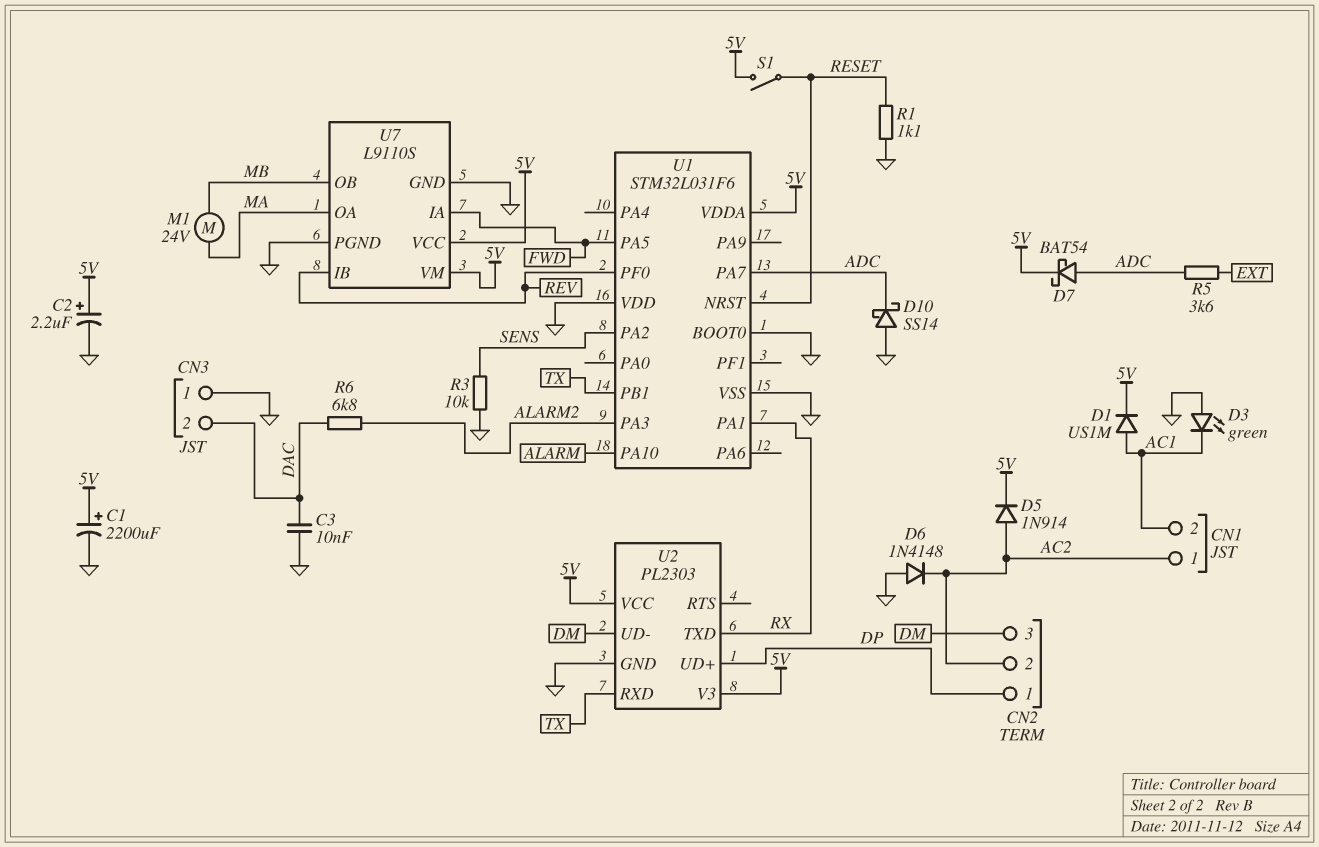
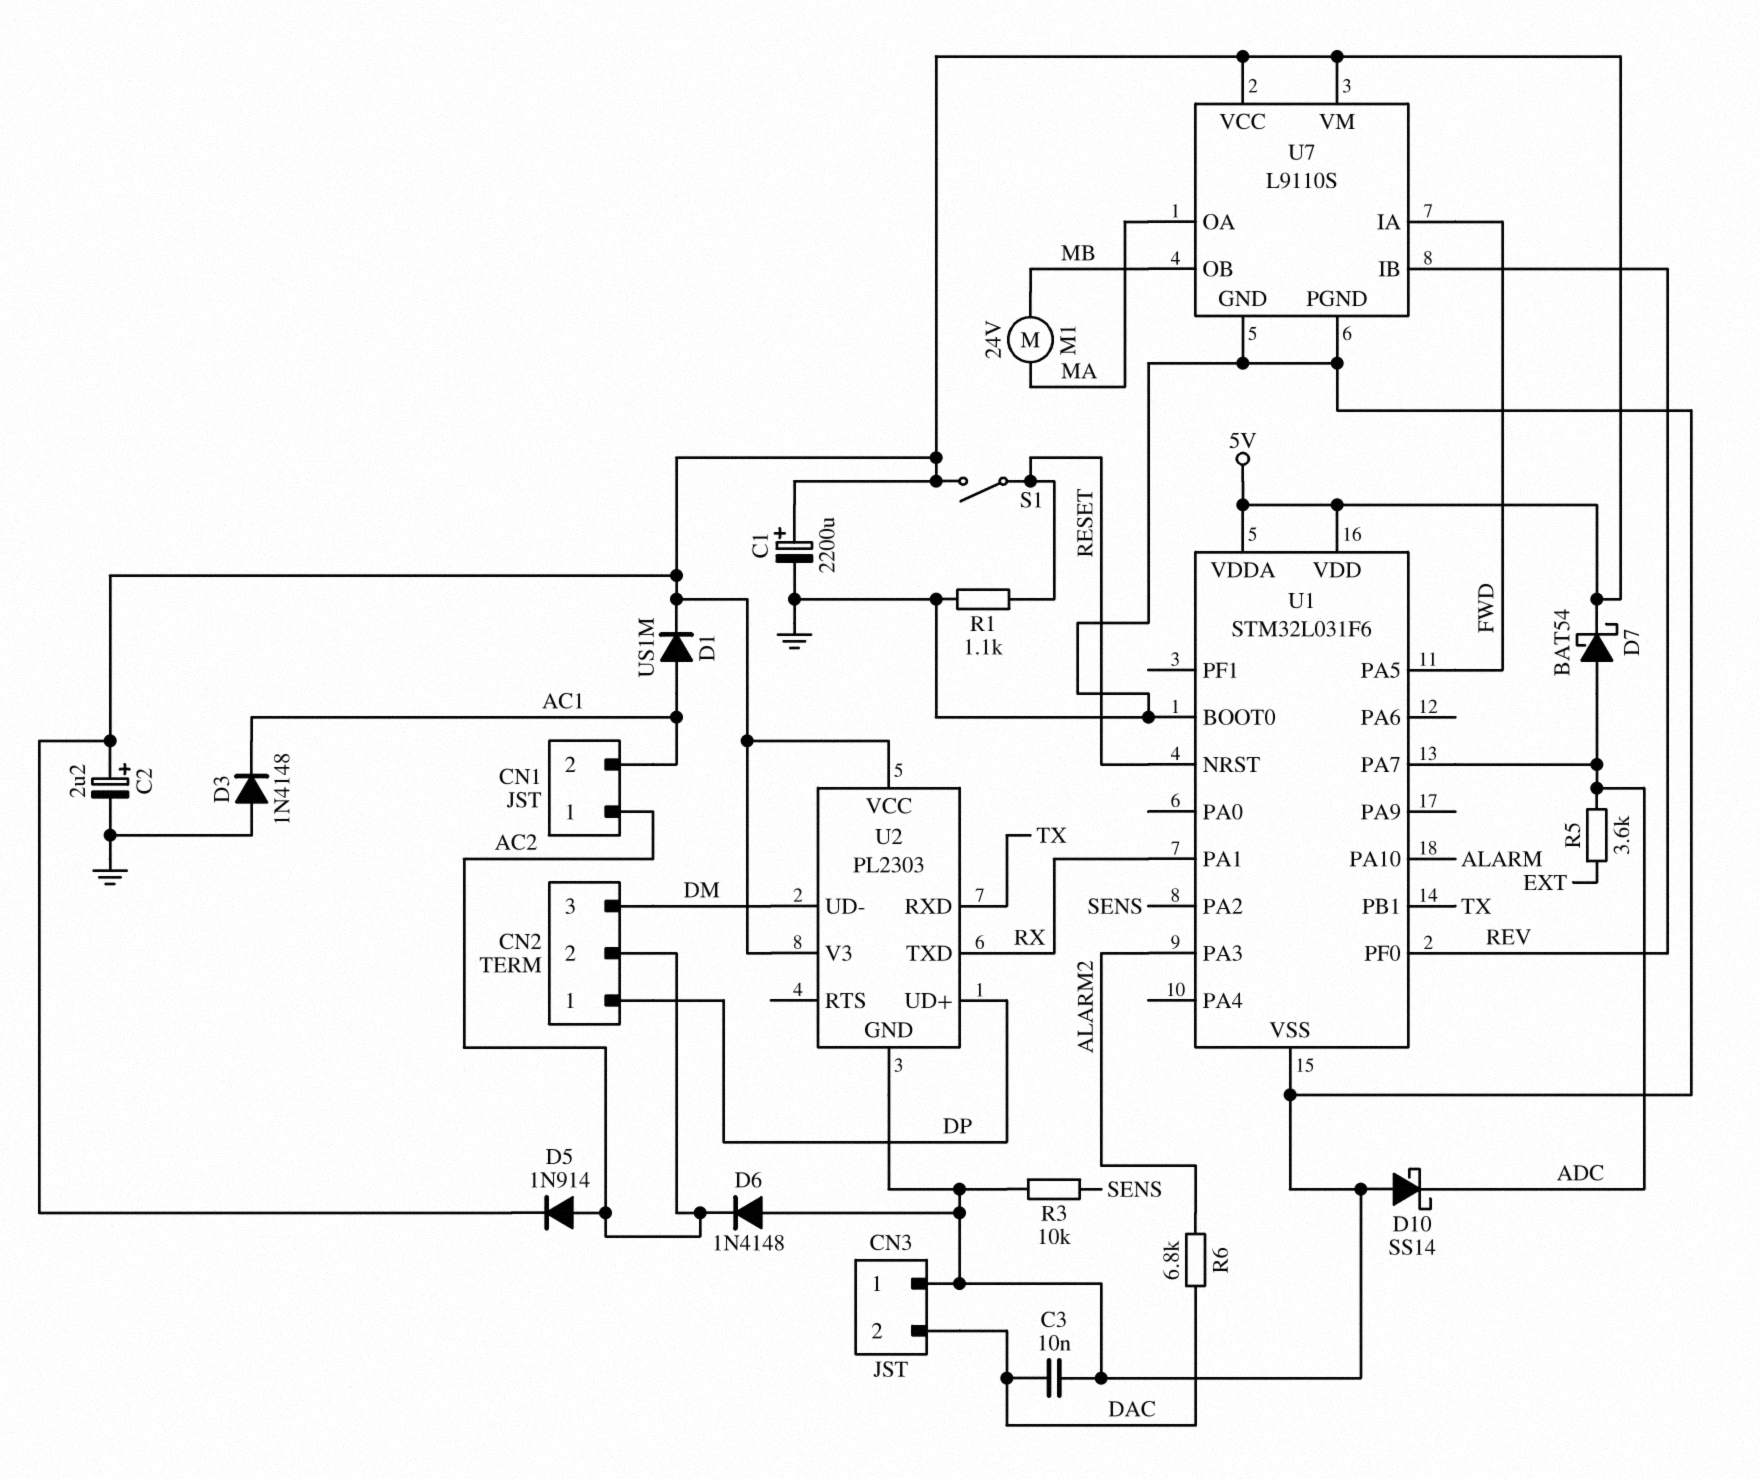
D3: LED green (A GND, K AC1) -> diode 1N4148 (A GND, K AC1)
U1 pin VDD: GND -> 5V

